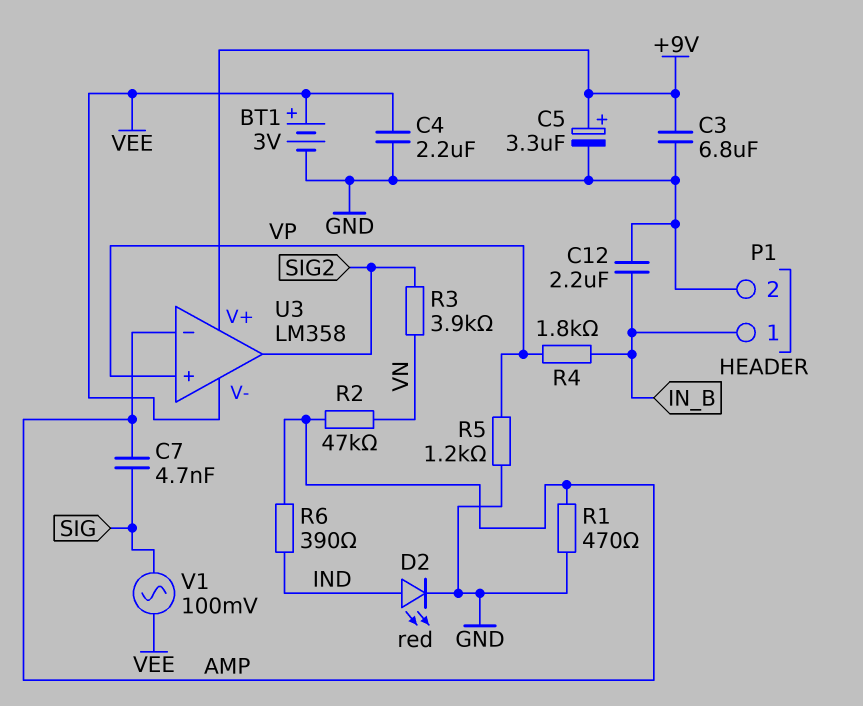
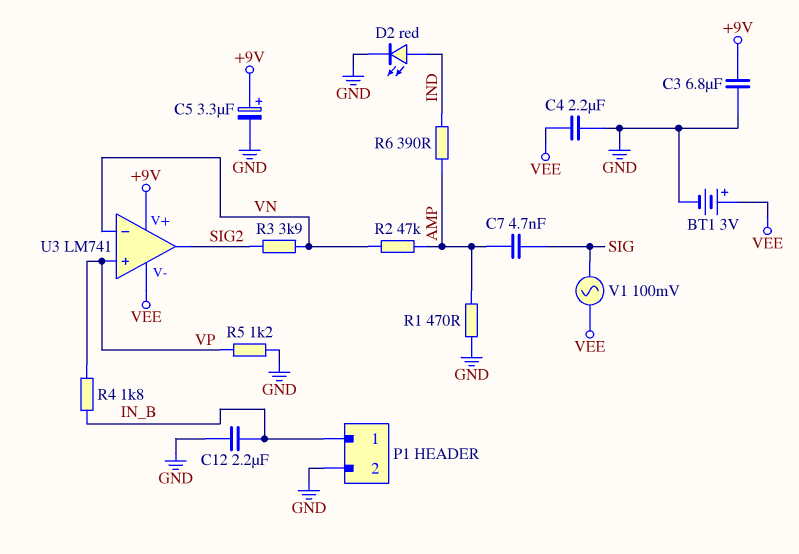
U3: LM358 -> LM741
U3 pin in-: AMP -> VN

